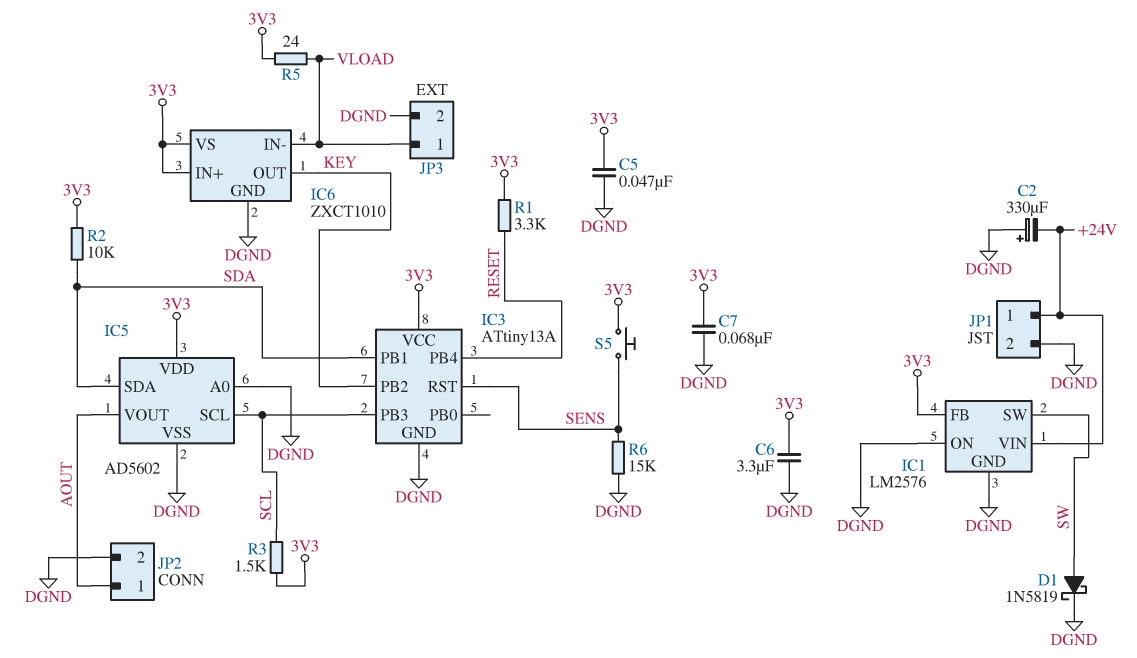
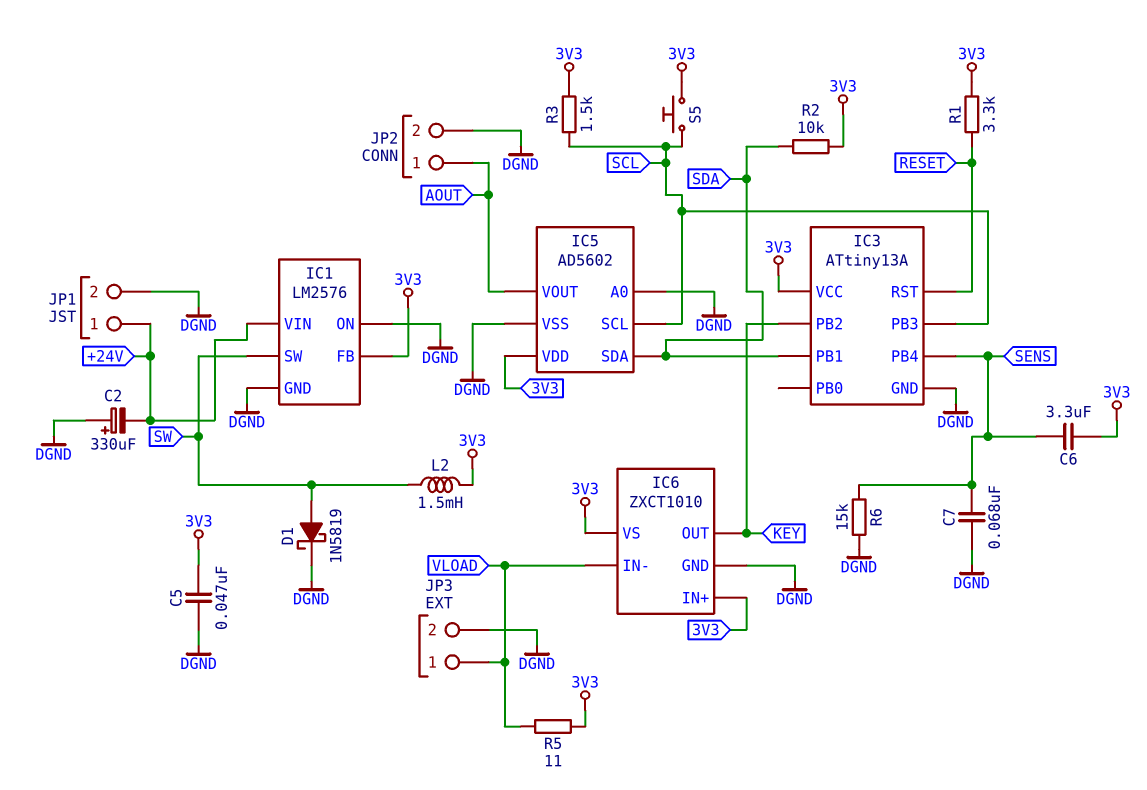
C6: 3.3uF (3V3, DGND) -> 3.3uF (3V3, SENS)
C7: 68nF (3V3, DGND) -> 68nF (DGND, SENS)
IC3 pin PB4: RESET -> SENS
IC3 pin RST: SENS -> RESET
L2: none -> 1.5mH (3V3, SW)
R5: 24 (3V3, VLOAD) -> 11 (3V3, VLOAD)
S5: button (3V3, SENS) -> button (3V3, SCL)

